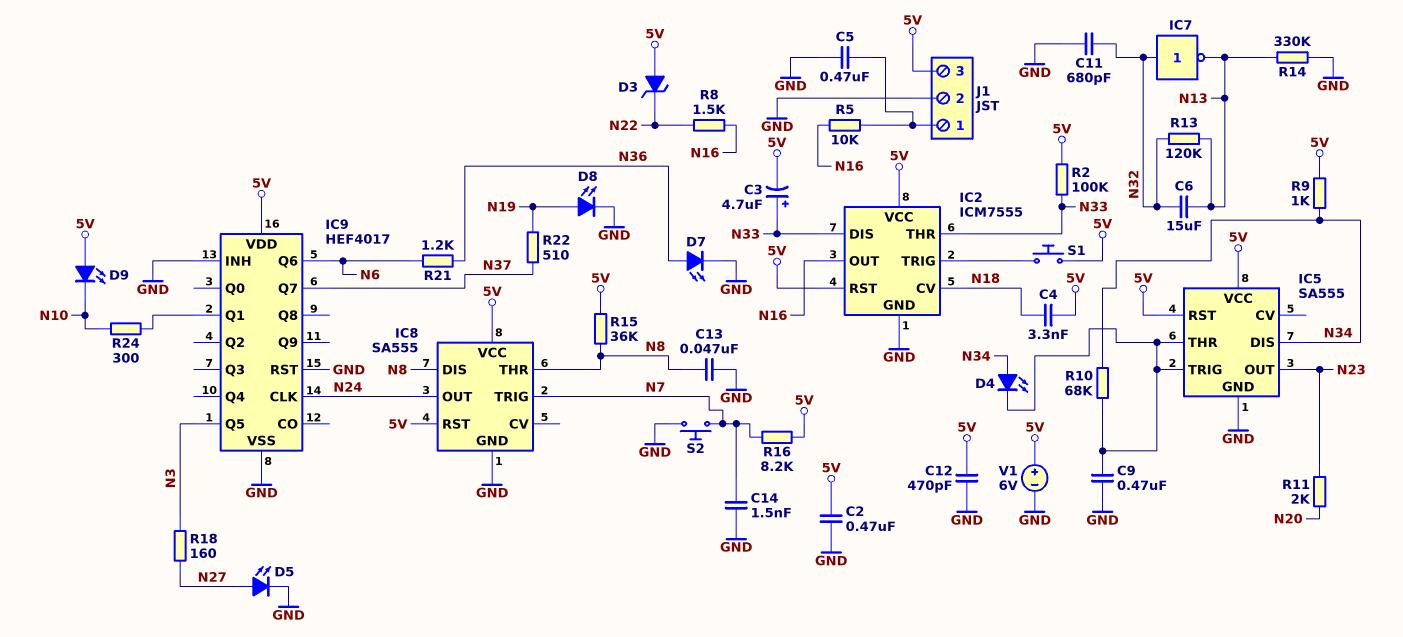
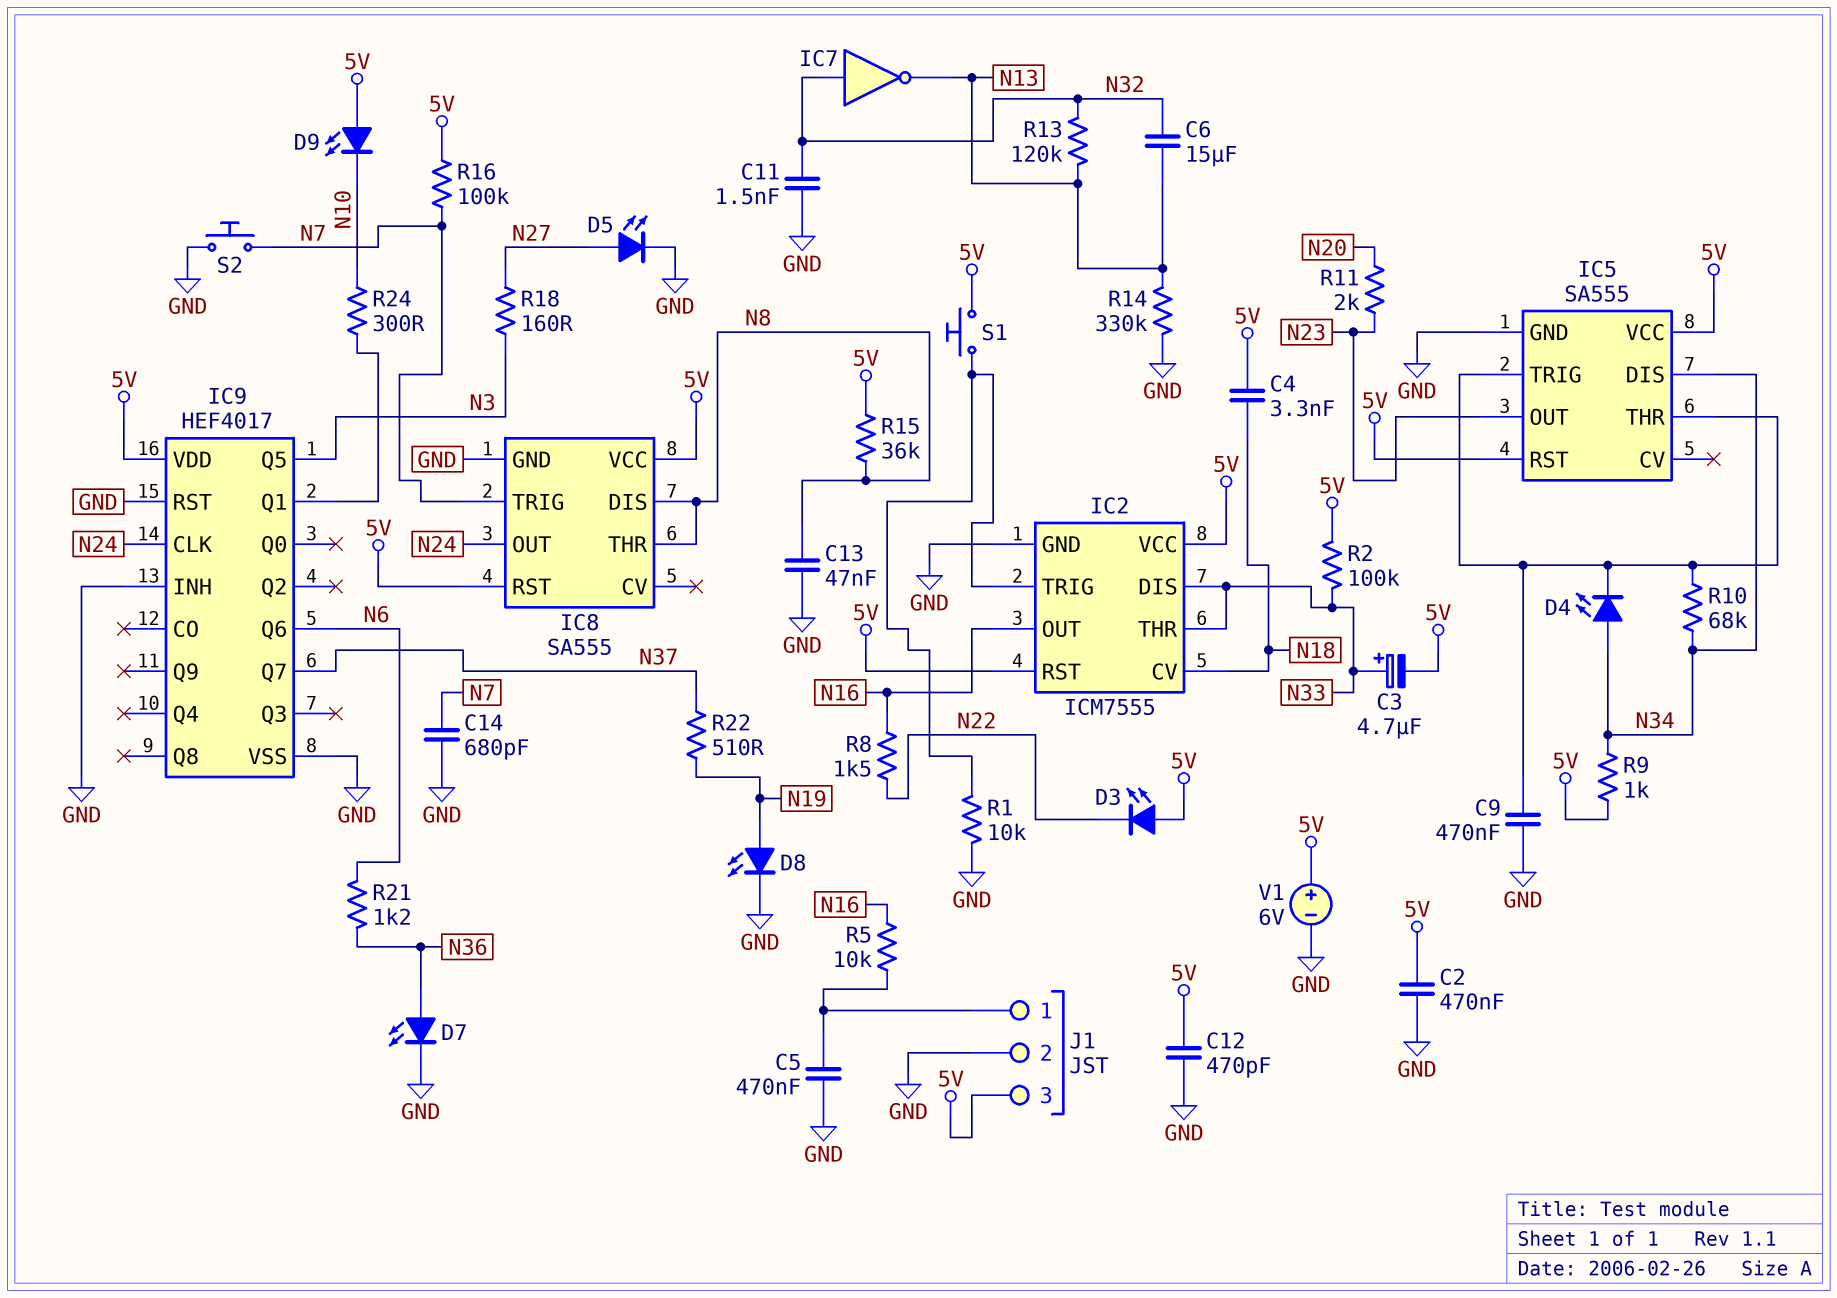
C11: 680pF (GND, N32) -> 1.5nF (GND, N32)
C14: 1.5nF (GND, N7) -> 680pF (GND, N7)
D3: zener (A 5V, K N22) -> LED (A 5V, K N22)
R1: none -> 10k (GND, IC2/TRIG)
R16: 8.2k (5V, N7) -> 100k (5V, N7)

